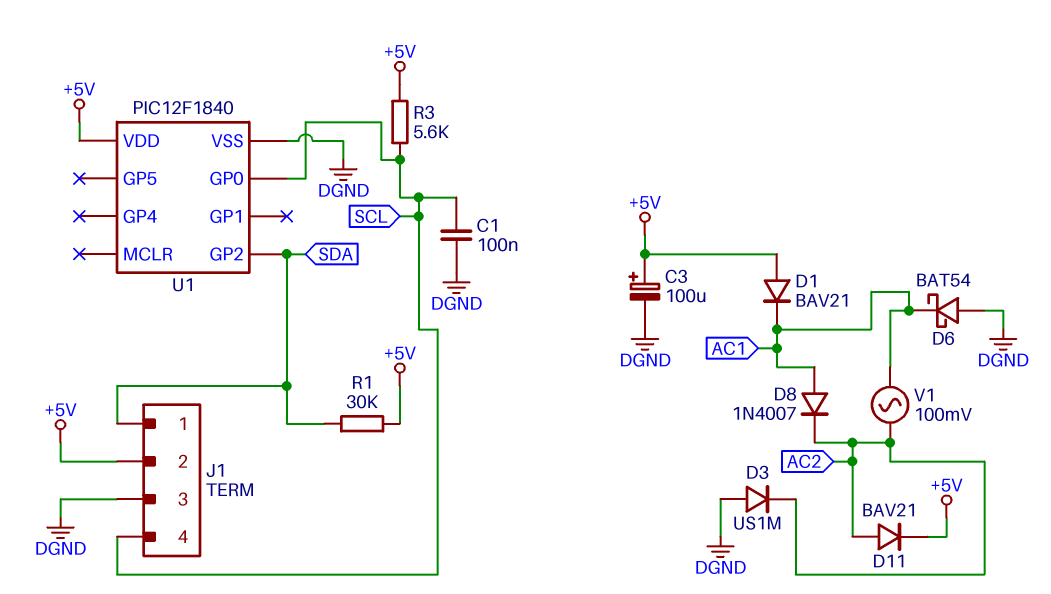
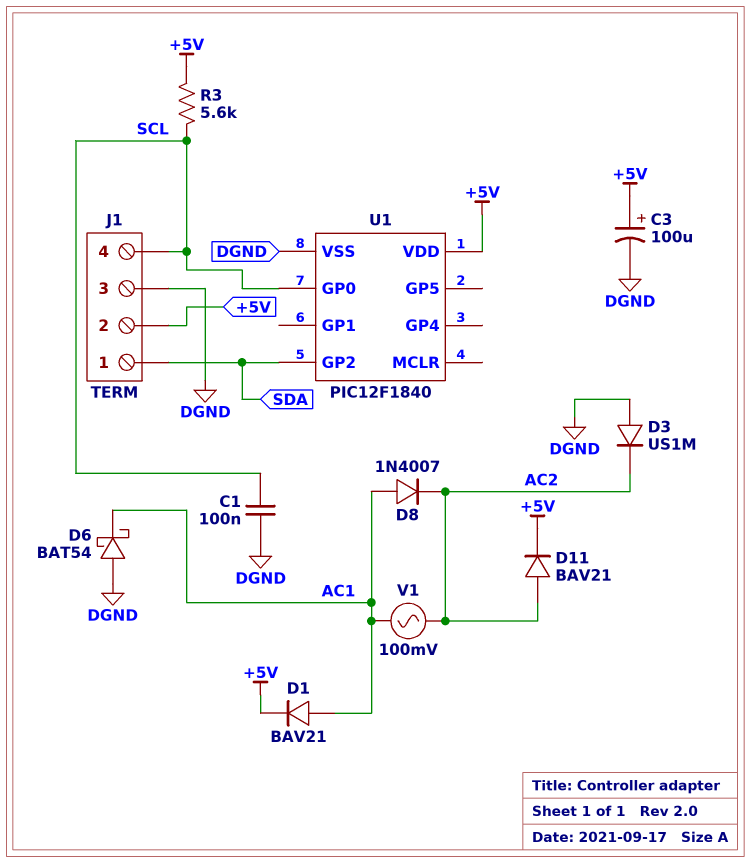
D1: diode BAV21 (A +5V, K AC1) -> diode BAV21 (A AC1, K +5V)
R1: 30k (+5V, SDA) -> none

